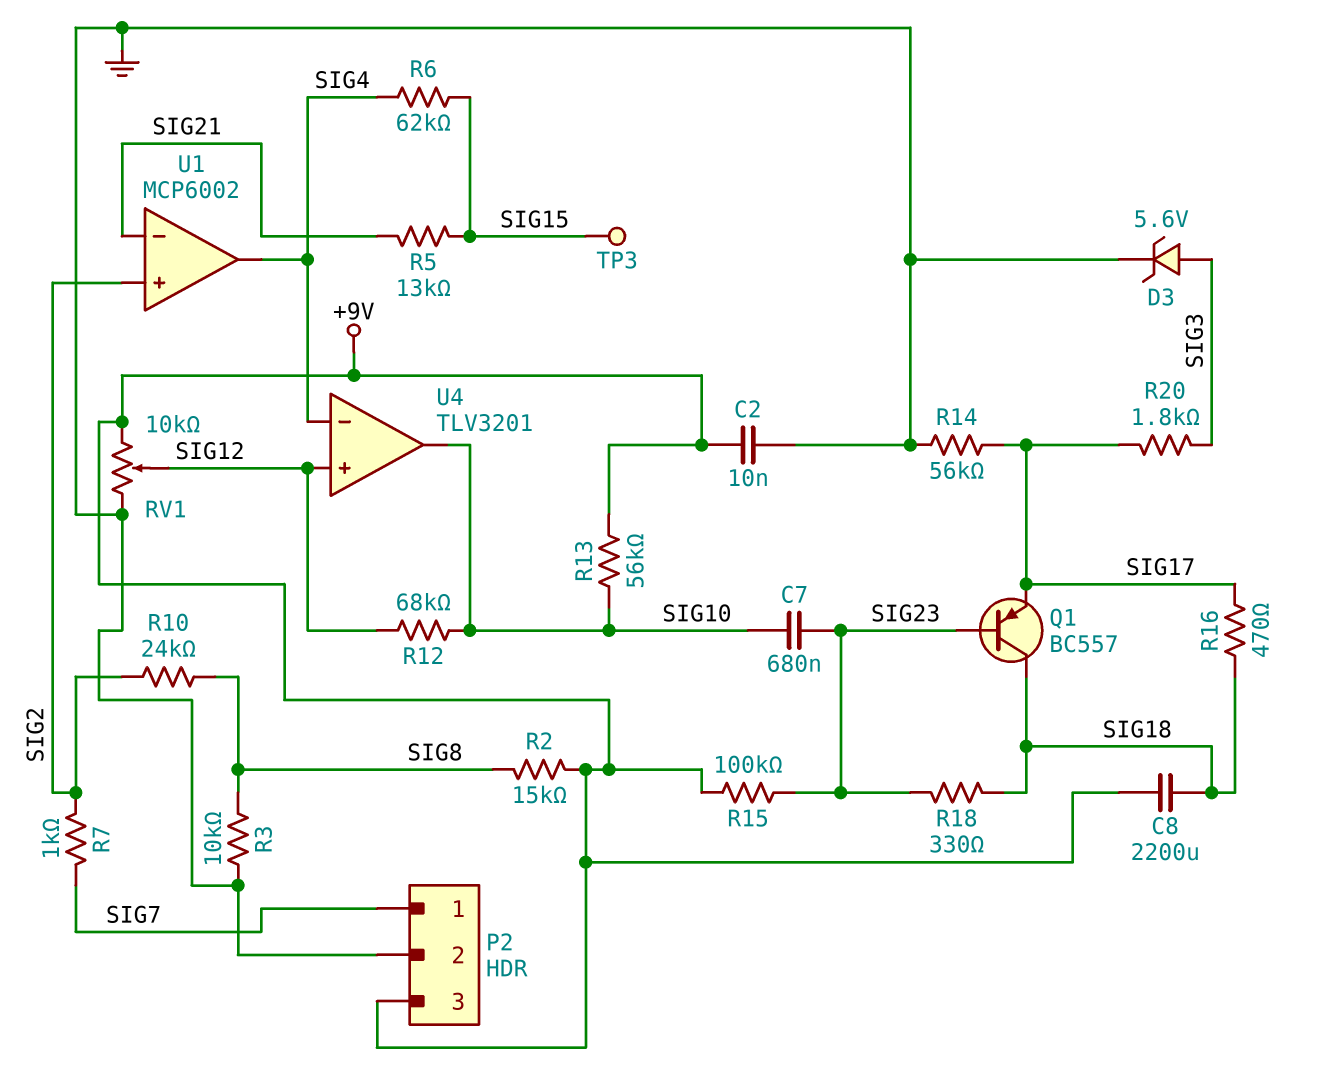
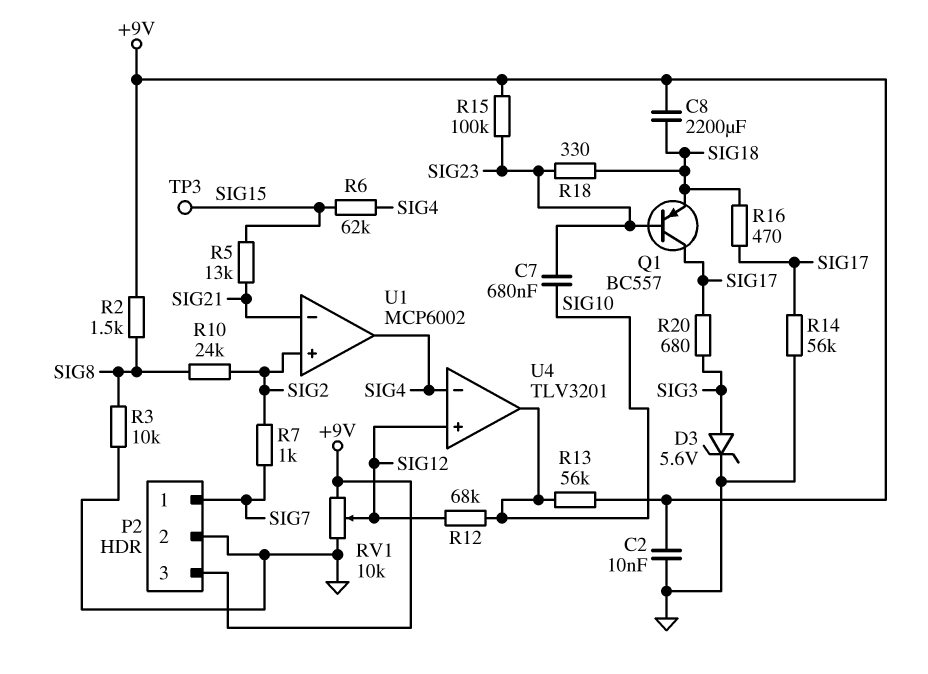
Q1: PNP BC557 (B SIG23, C SIG18, E SIG17) -> PNP BC557 (B SIG23, C SIG17, E SIG18)
R2: 15k (+9V, SIG8) -> 1.5k (+9V, SIG8)
R20: 1.8k (SIG3, SIG17) -> 680 (SIG3, SIG17)

